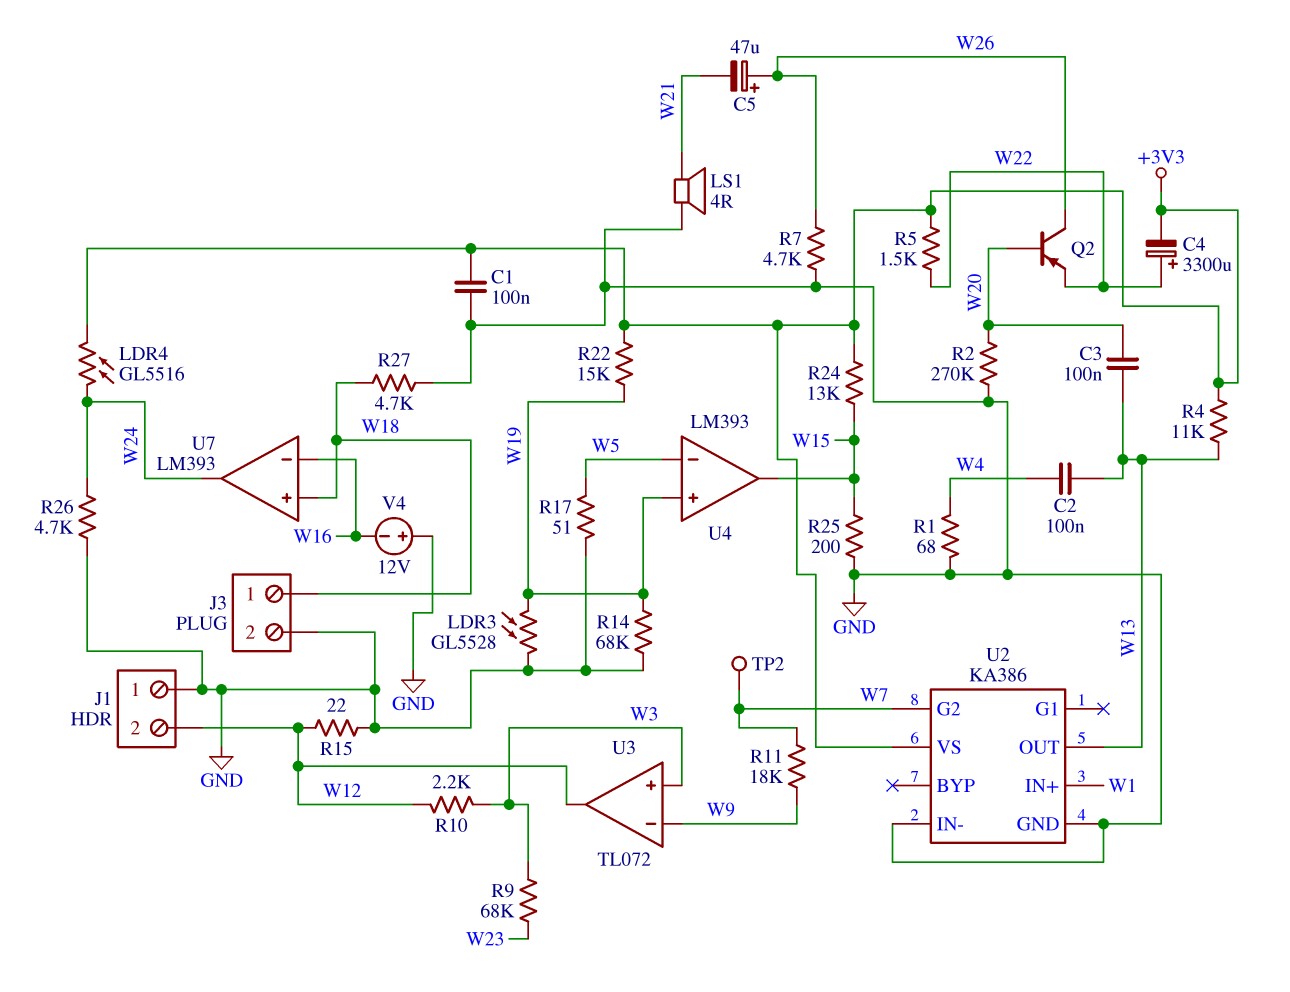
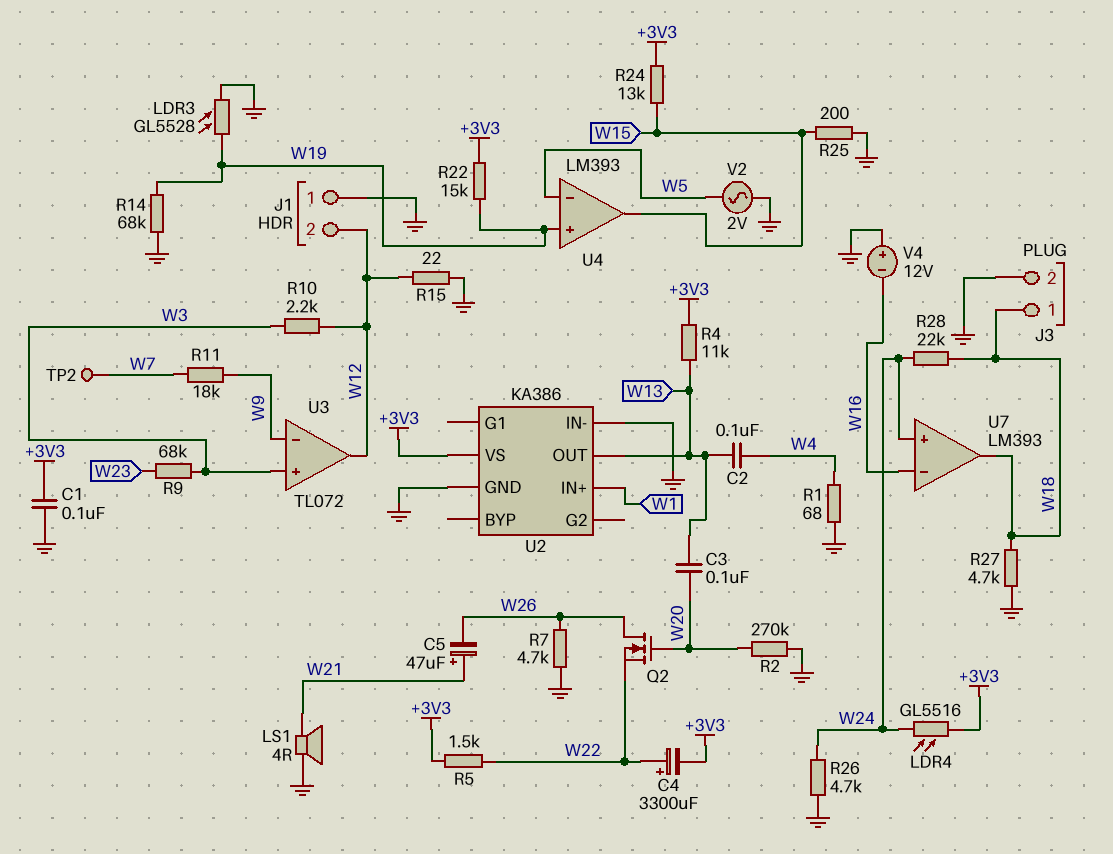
C5: 47uF (plus W26, minus W21) -> 47uF (plus W21, minus W26)
Q2: PNP (B W20, C W26, E W22) -> NMOS (G W20, D W26, S W22)
R17: 51 (GND, W5) -> none
R28: none -> 22k (W18, W24)
U2 pin G2: W7 -> none
U7 pin in+: W18 -> W24
U7 pin out: W24 -> W18
V2: none -> AC 2V (GND, W5)

